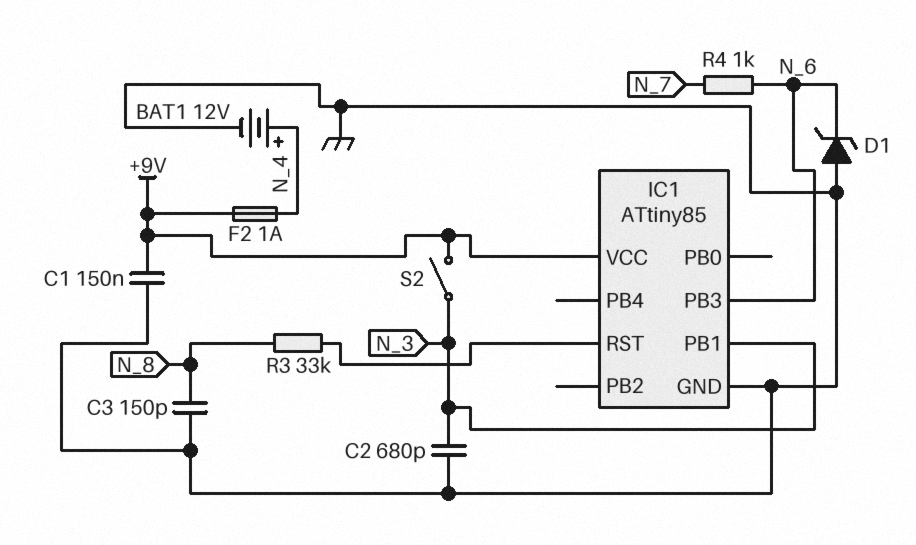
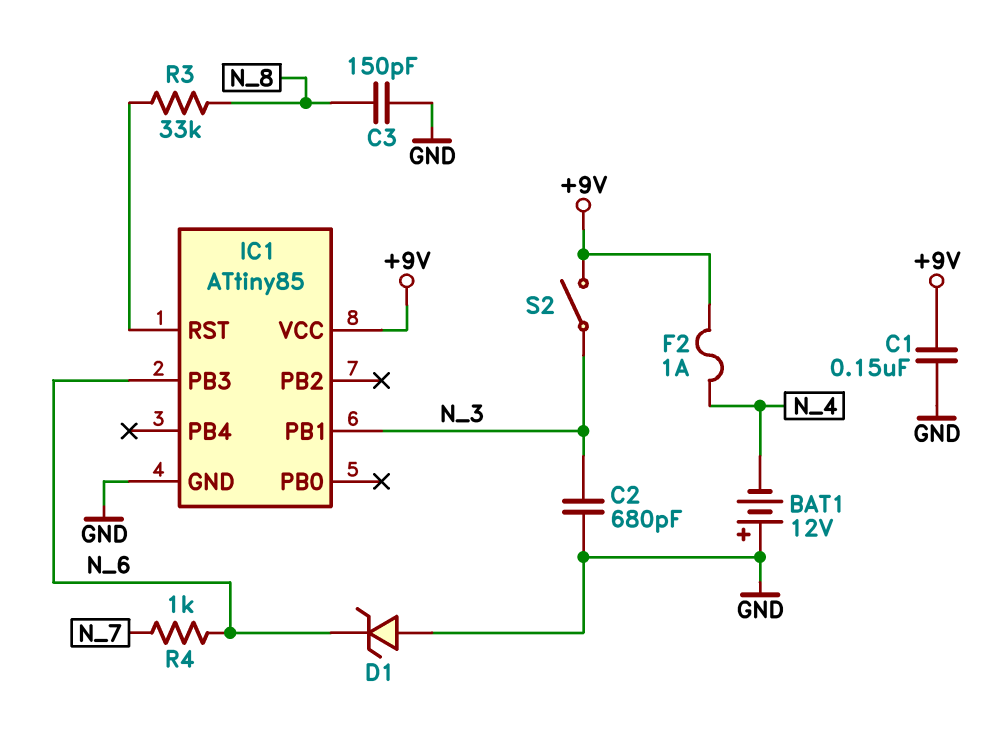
BAT1: 12V (plus N_4, minus GND) -> 12V (plus GND, minus N_4)

